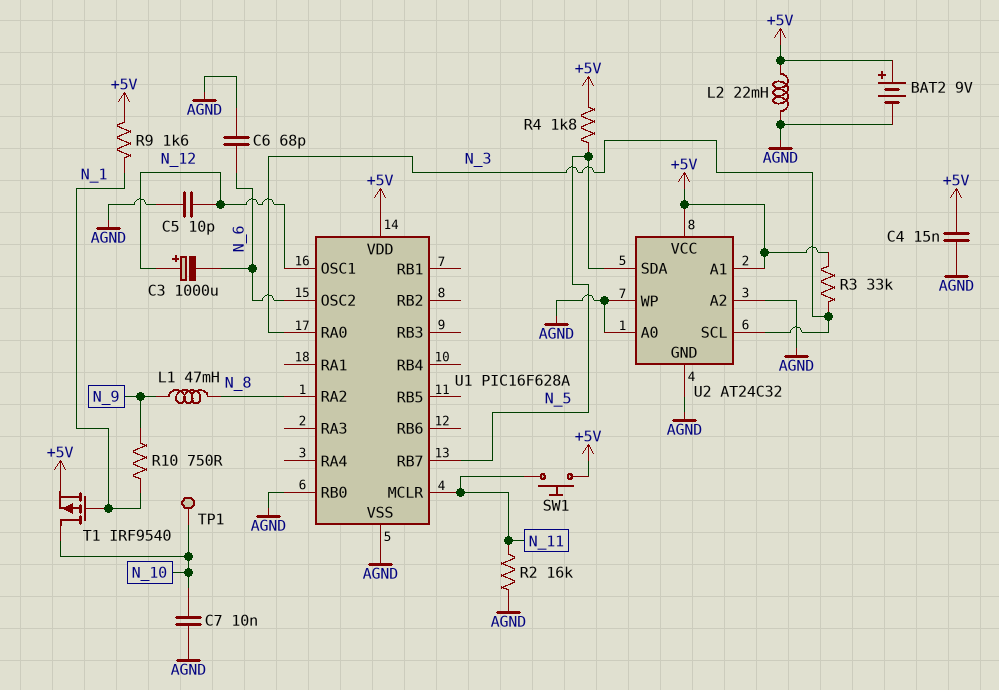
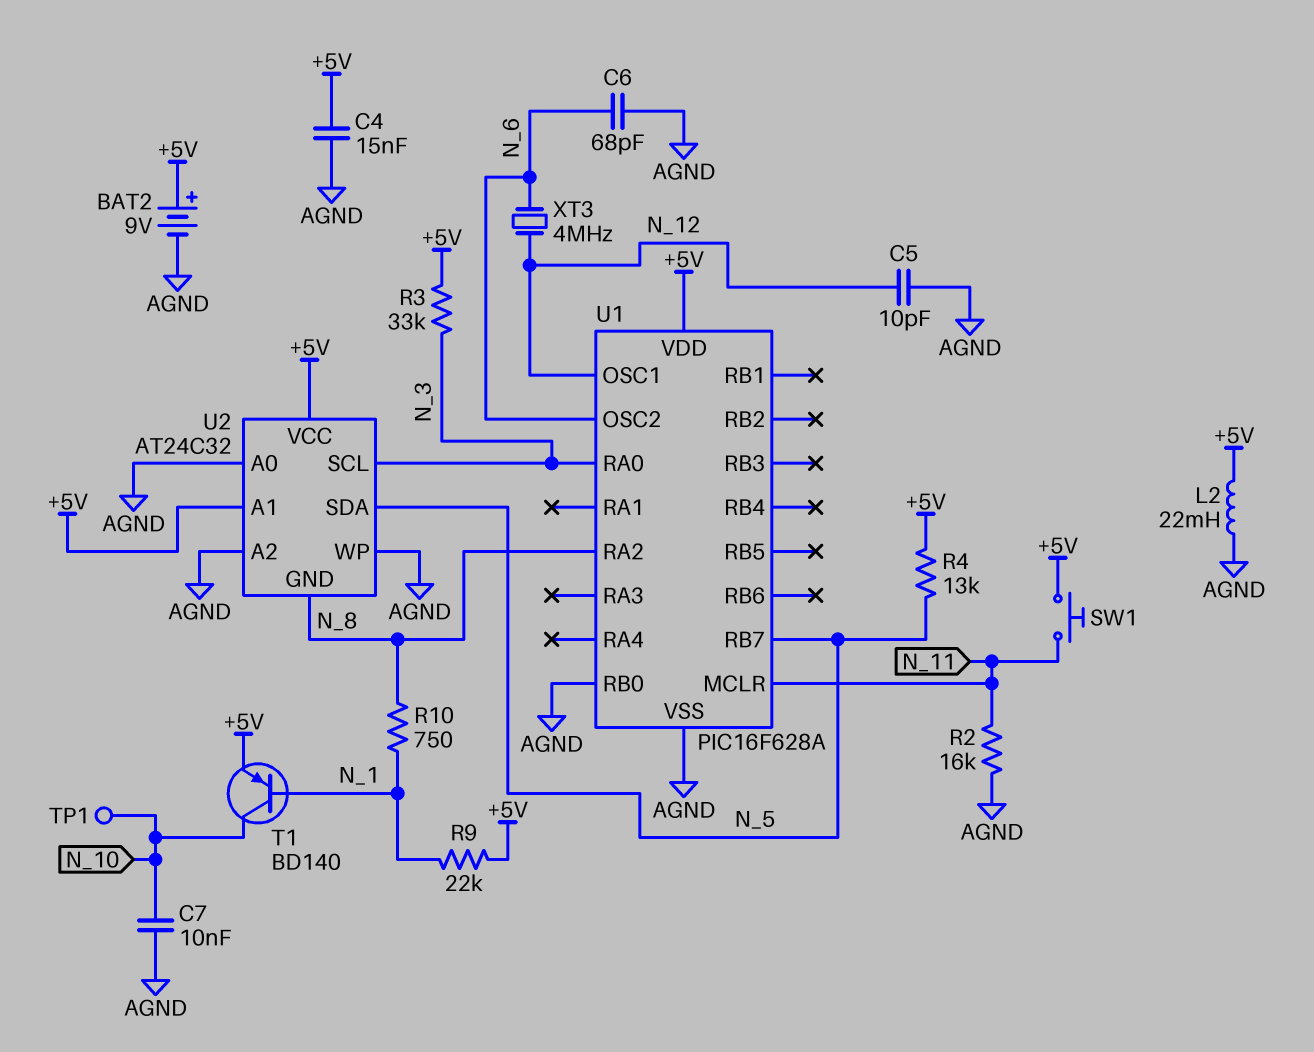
C3: 1000uF (plus N_12, minus N_6) -> none
L1: 47mH (N_8, N_9) -> none
R4: 1.8k (+5V, N_5) -> 13k (+5V, N_5)
R9: 1.6k (+5V, N_1) -> 22k (+5V, N_1)
R10: 750 (N_1, N_9) -> 750 (N_1, N_8)
T1: PMOS IRF9540 (G N_1, D N_10, S +5V) -> PNP BD140 (B N_1, C N_10, E +5V)
U2 pin GND: AGND -> N_8
XT3: none -> 4MHz (N_6, N_12)

